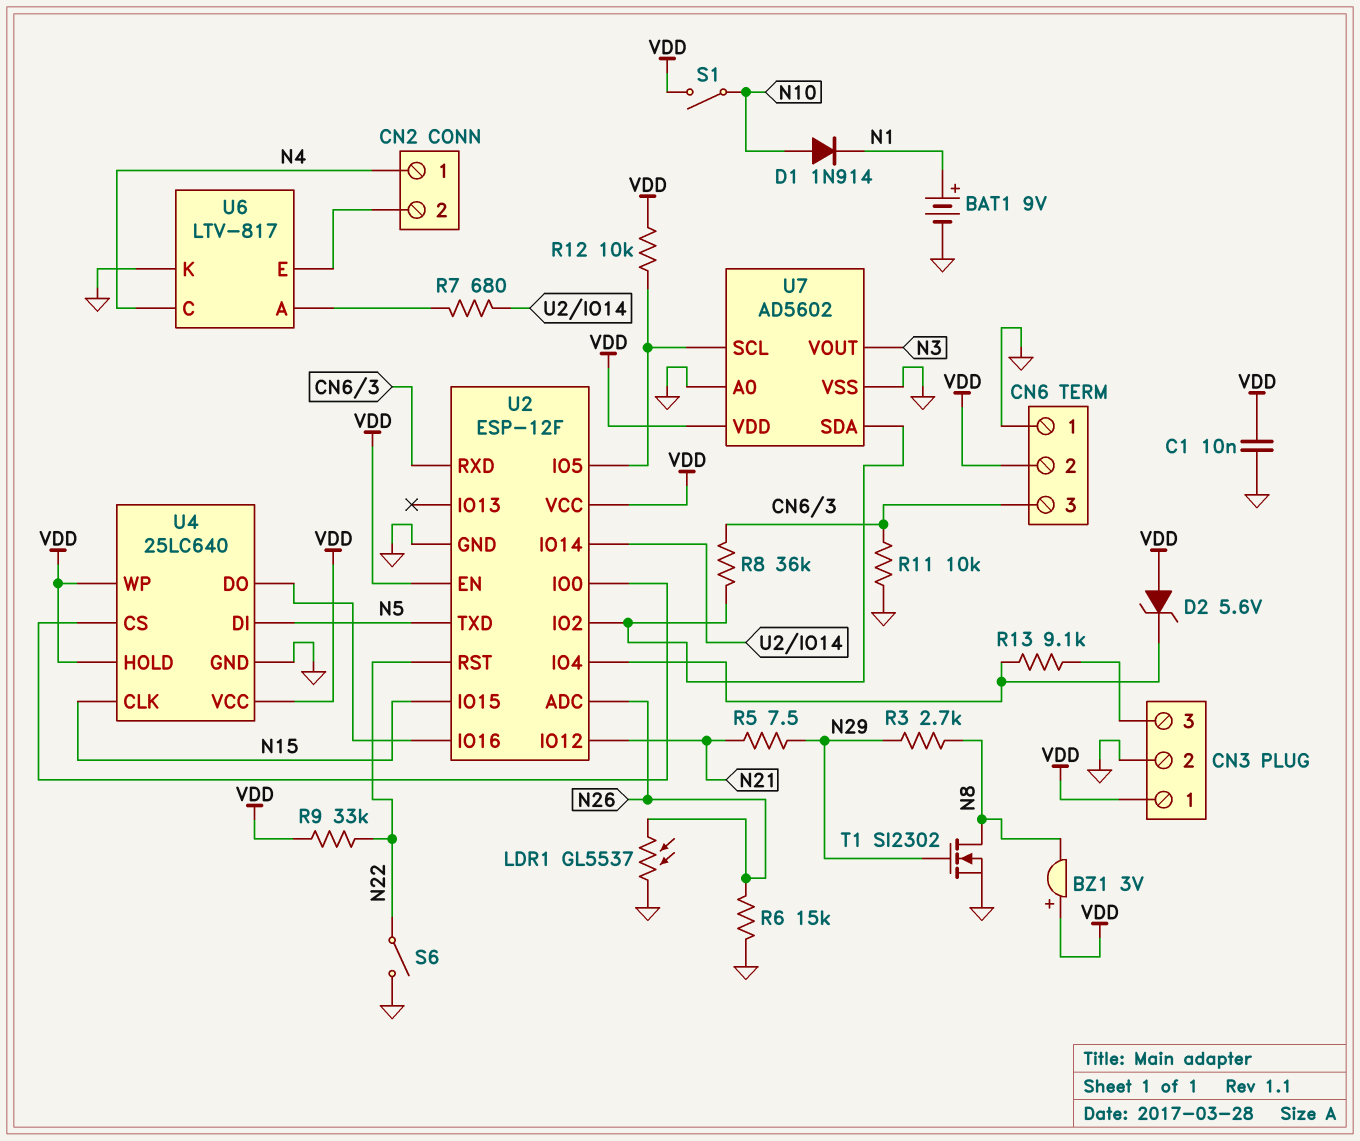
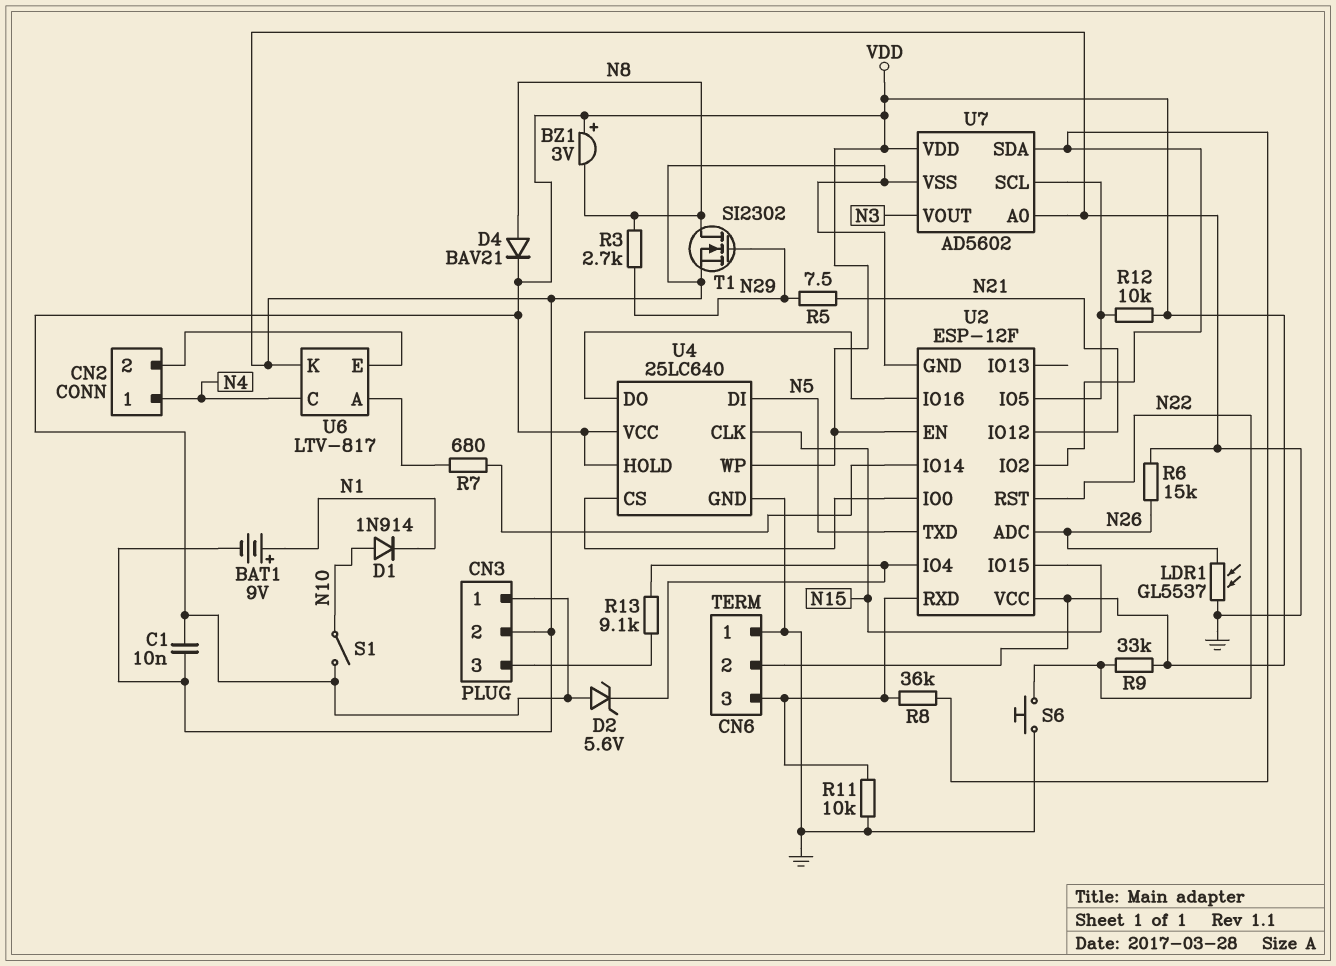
D4: none -> diode BAV21 (A N8, K VDD)
S6: switch (GND, N22) -> button (GND, N22)

